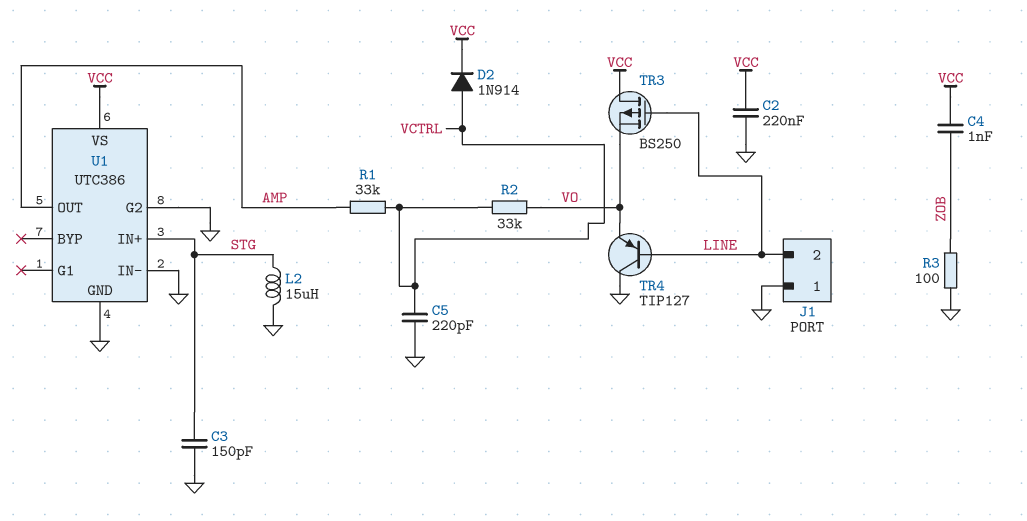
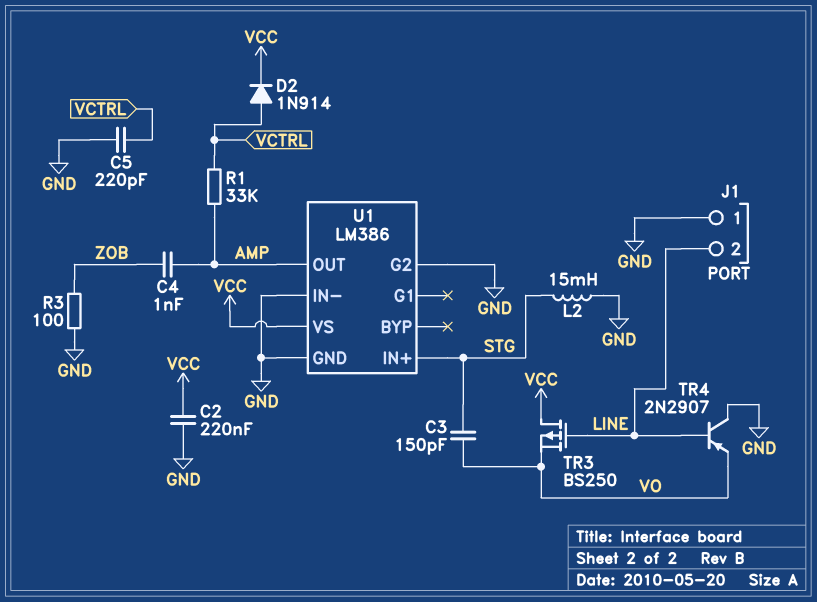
C3: 150pF (GND, STG) -> 150pF (STG, VO)
C4: 1nF (VCC, ZOB) -> 1nF (AMP, ZOB)
L2: 15uH (GND, STG) -> 15mH (GND, STG)
R2: 33k (VCTRL, VO) -> none
TR4: PNP TIP127 (B LINE, C GND, E VO) -> PNP 2N2907 (B LINE, C GND, E VO)
U1: UTC386 -> LM386

